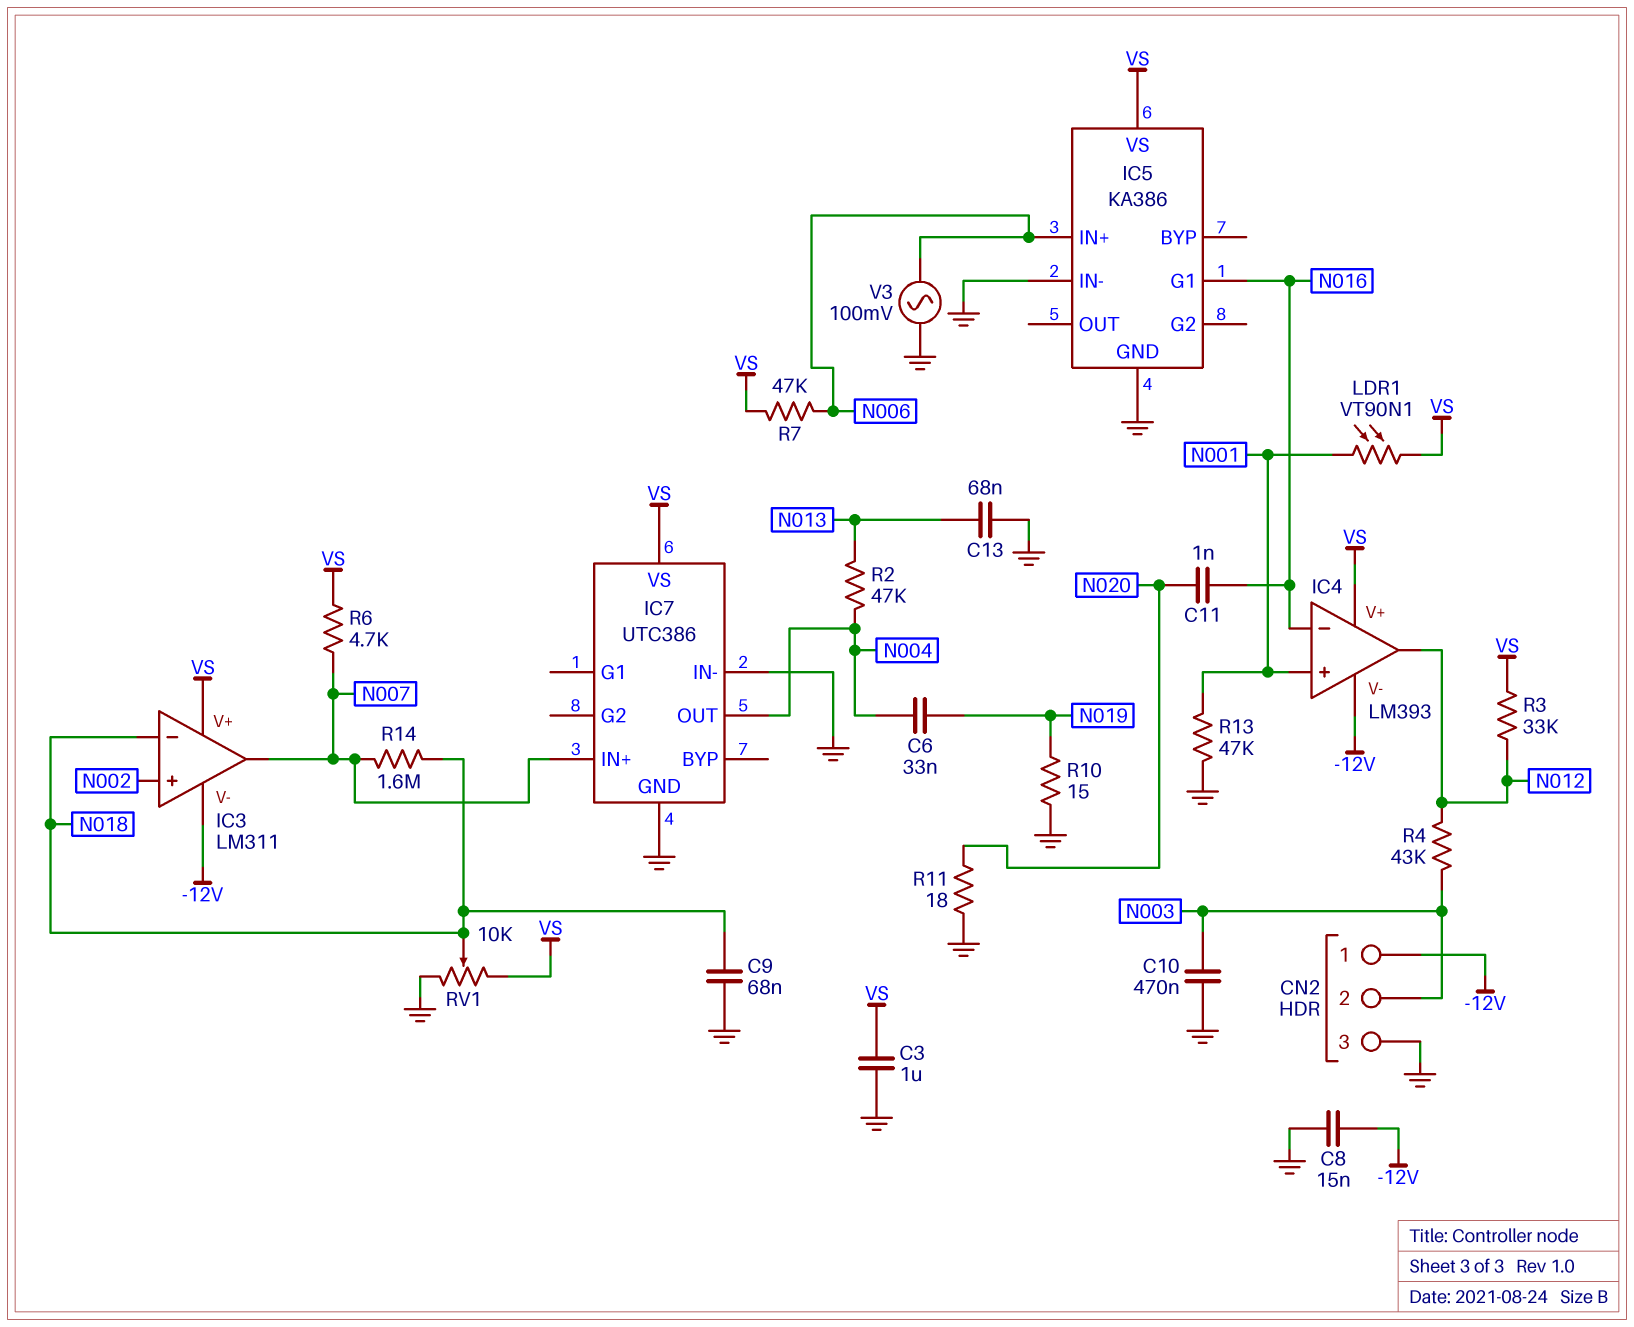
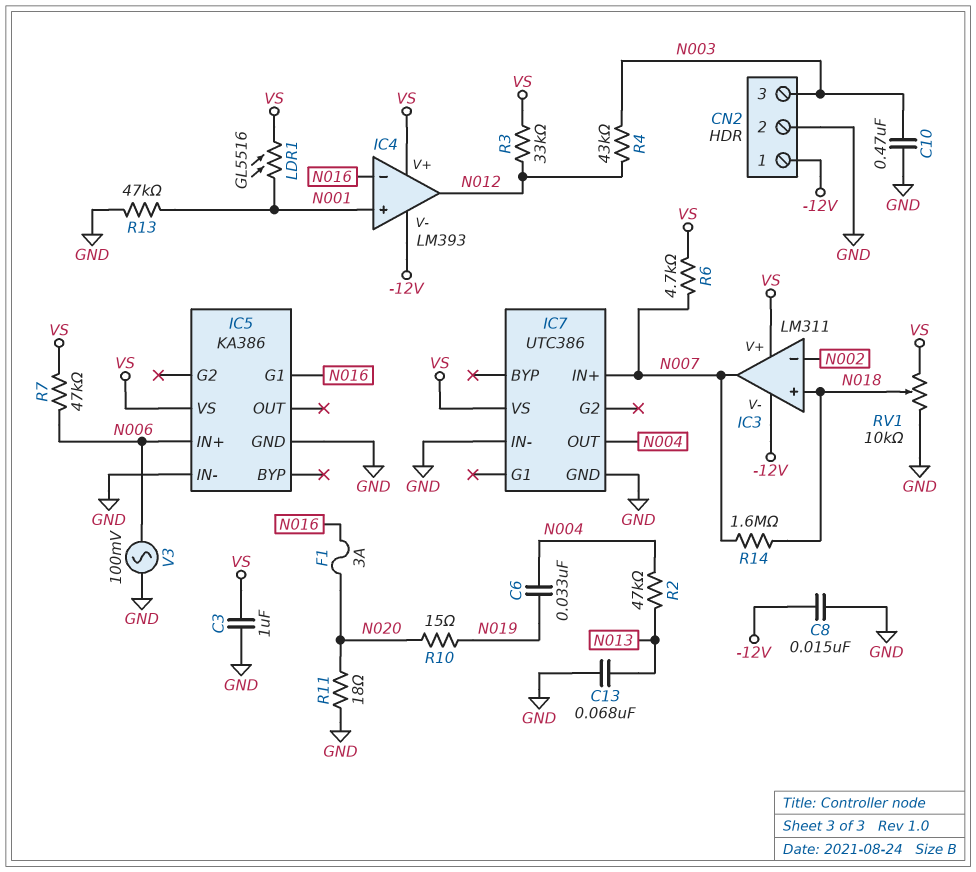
C9: 68nF (GND, N018) -> none
C11: 1nF (N016, N020) -> none
CN2 pin 2: N003 -> GND
CN2 pin 3: GND -> N003
F1: none -> 3A (N016, N020)
IC3 pin in+: N002 -> N018
IC3 pin in-: N018 -> N002
LDR1: VT90N1 (N001, VS) -> GL5516 (N001, VS)
R10: 15 (GND, N019) -> 15 (N019, N020)

